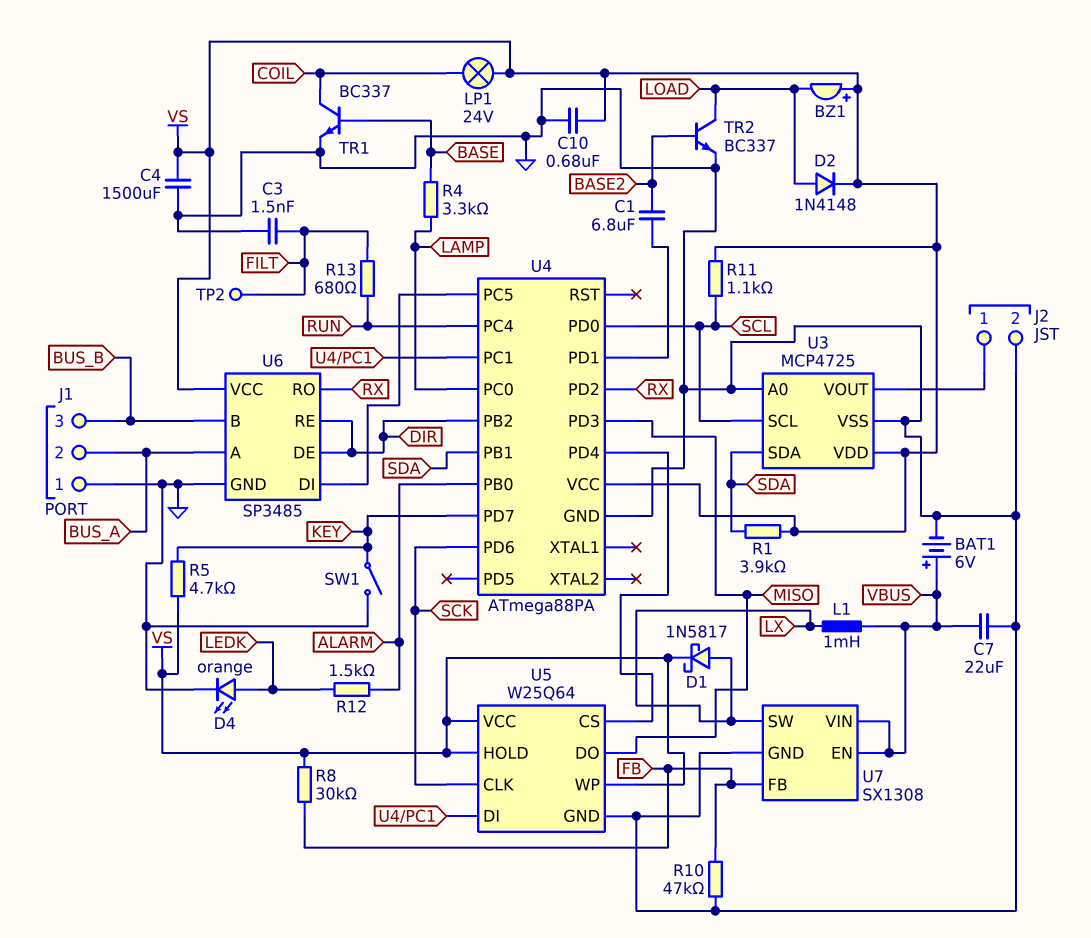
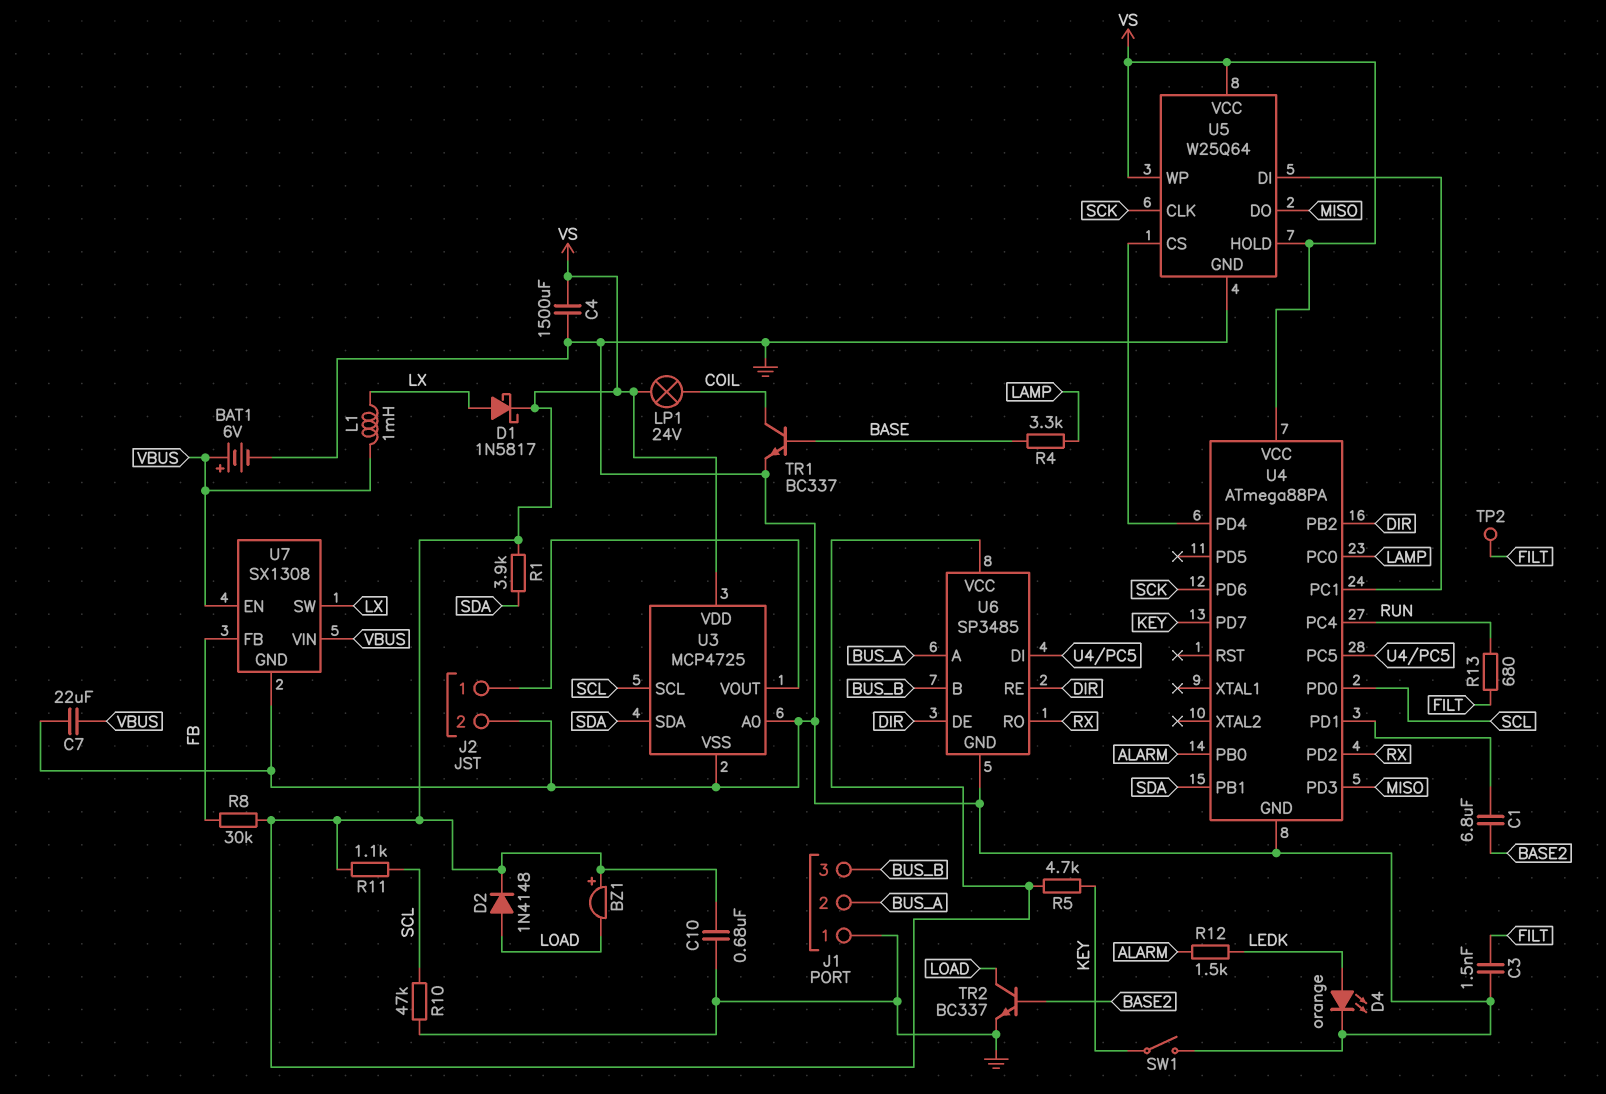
R10: 47k (FB, GND) -> 47k (GND, SCL)

